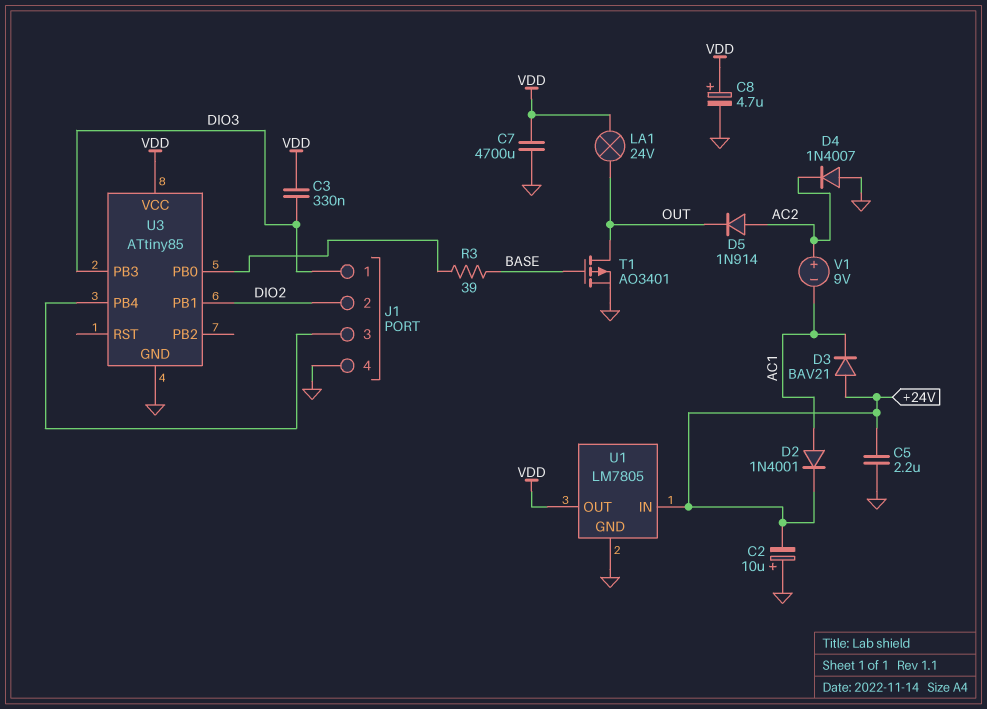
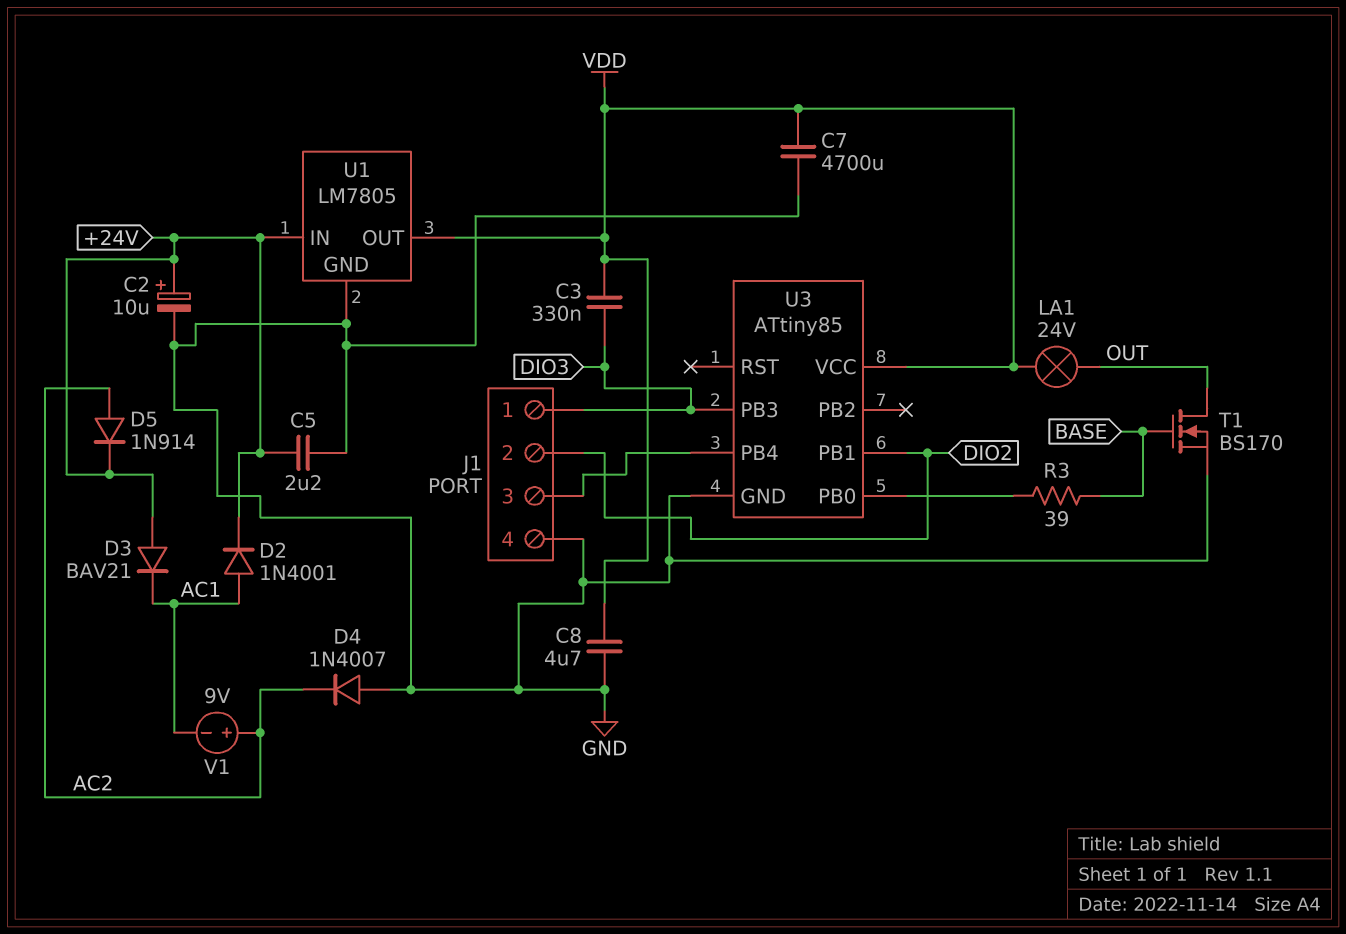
C2: 10uF (plus GND, minus +24V) -> 10uF (plus +24V, minus GND)
C8: 4.7uF (plus VDD, minus GND) -> 4.7uF (GND, VDD)
D5: diode 1N914 (A AC2, K OUT) -> diode 1N914 (A AC2, K +24V)
T1: PMOS AO3401 (G BASE, D OUT, S GND) -> NMOS BS170 (G BASE, D OUT, S GND)

